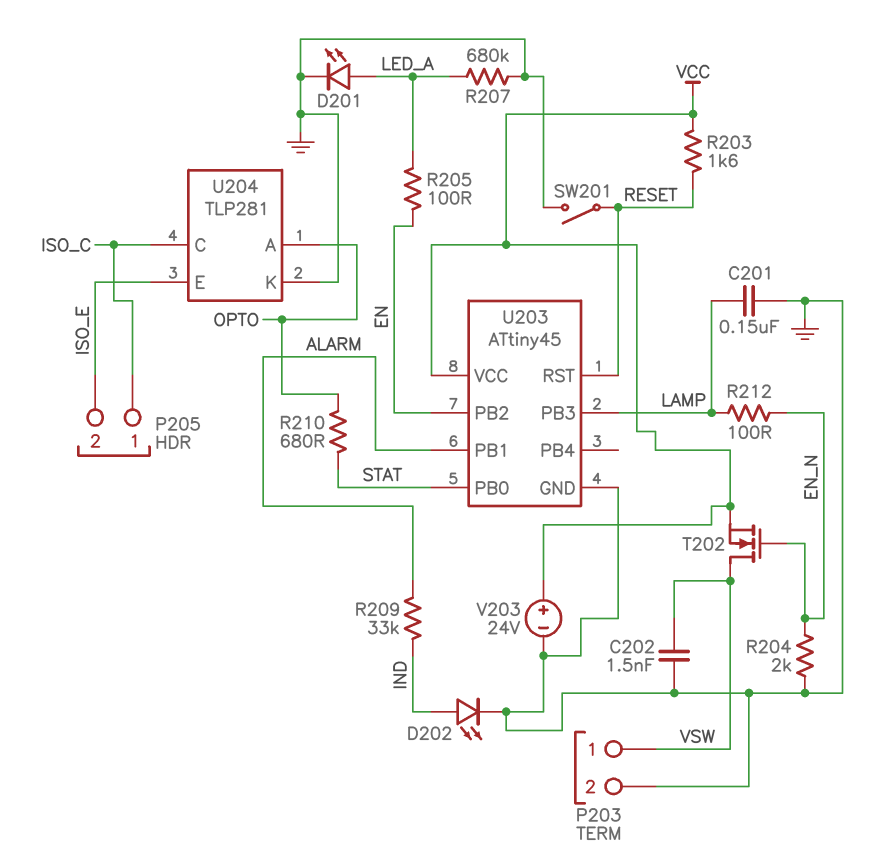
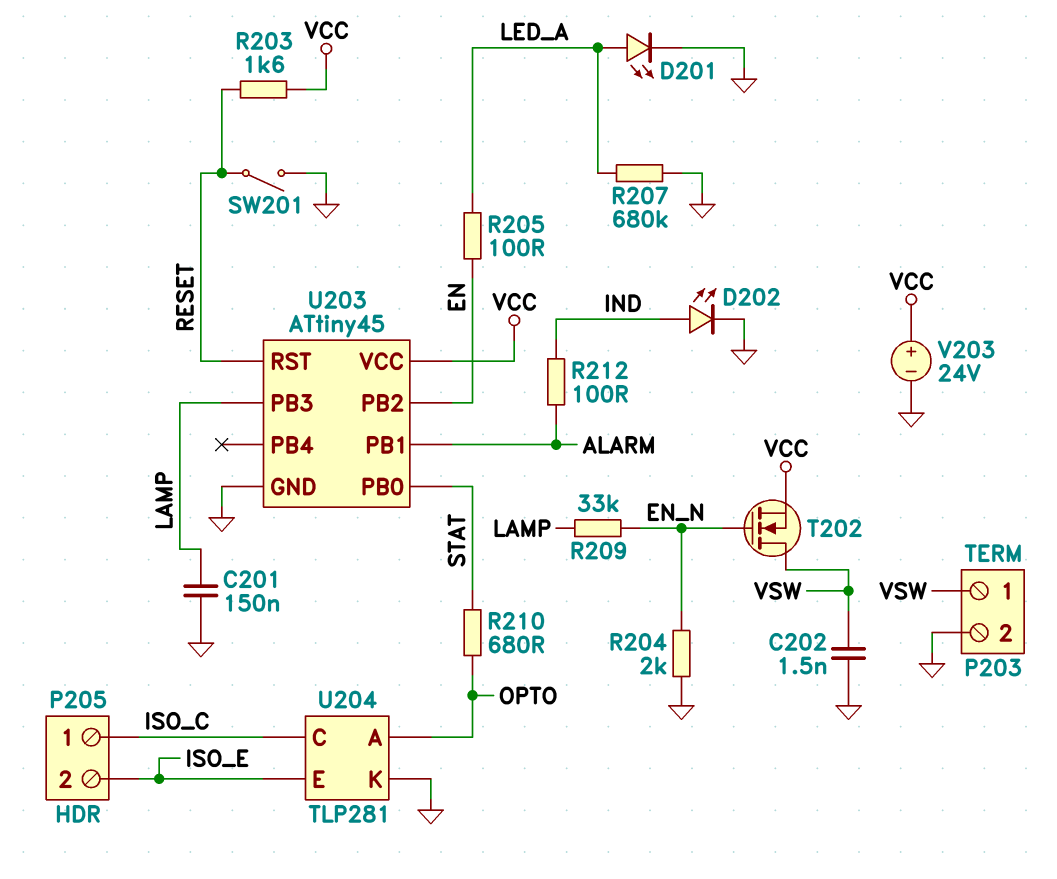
R209: 33k (ALARM, IND) -> 33k (EN_N, LAMP)
R212: 100 (EN_N, LAMP) -> 100 (ALARM, IND)

